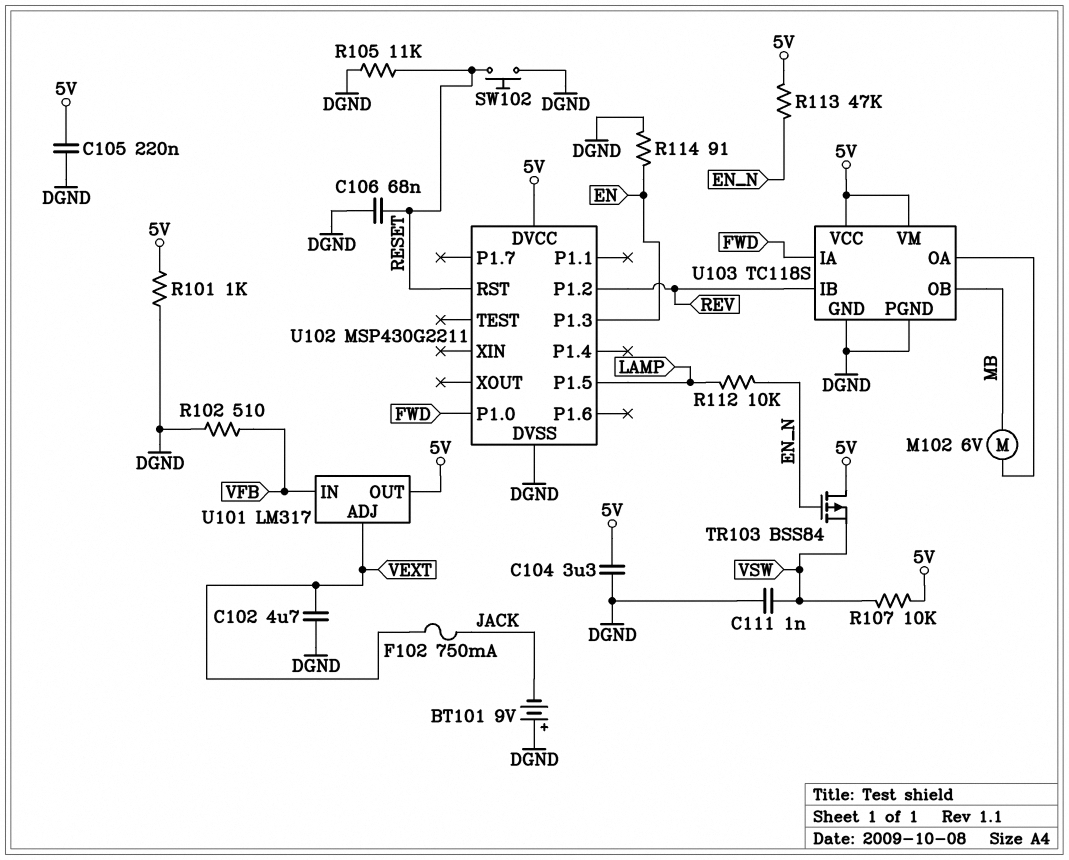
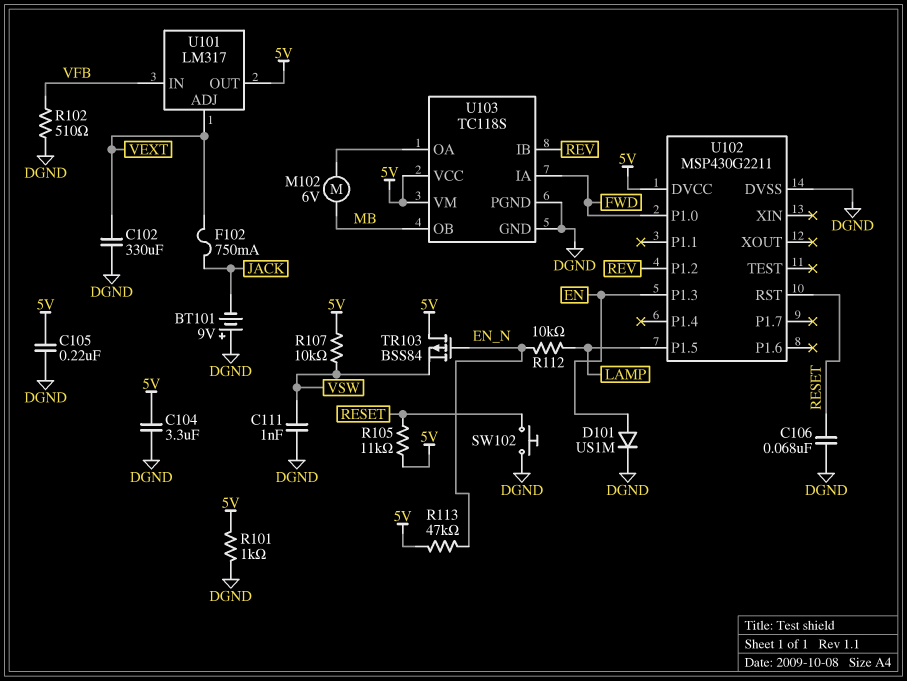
C102: 4.7uF (DGND, VEXT) -> 330uF (DGND, VEXT)
D101: none -> diode US1M (A EN, K DGND)
R105: 11k (DGND, RESET) -> 11k (5V, RESET)
R114: 91 (DGND, EN) -> none

